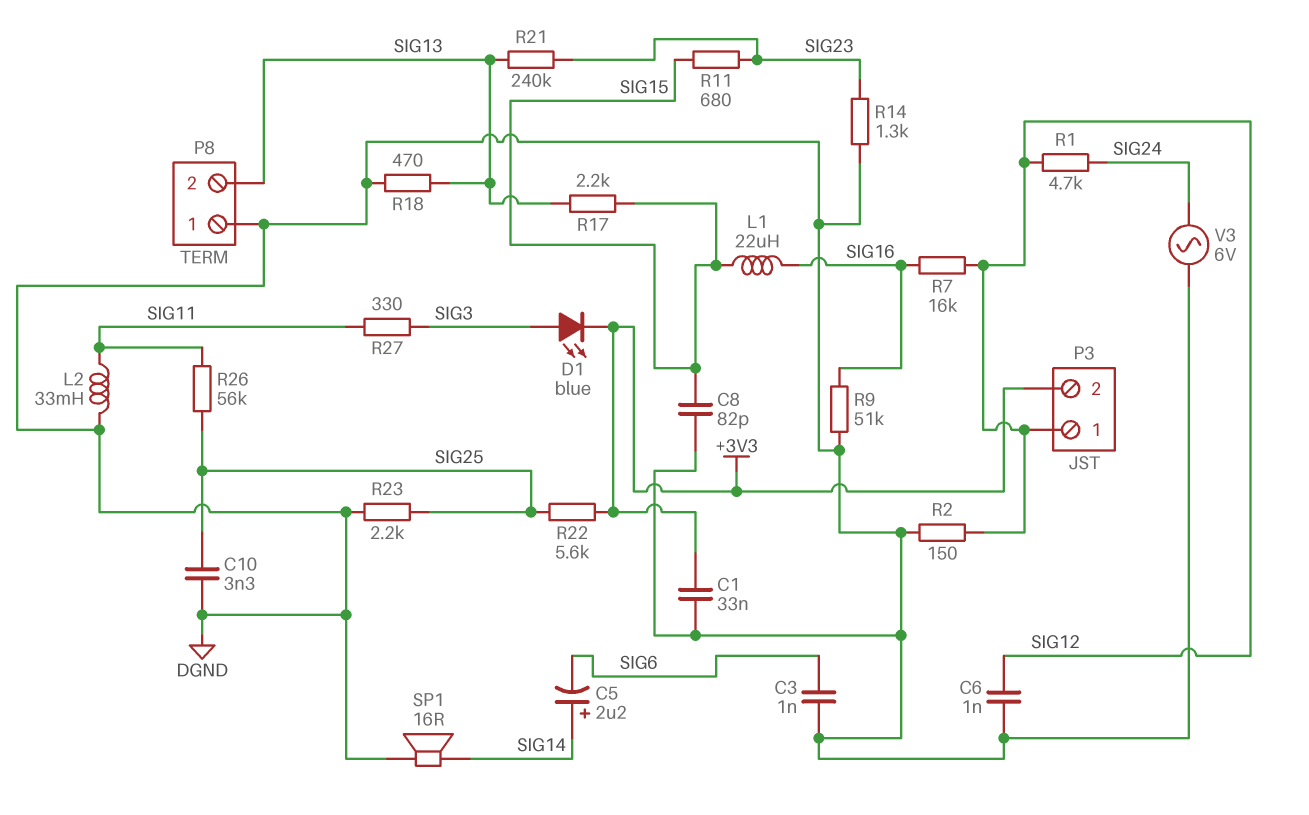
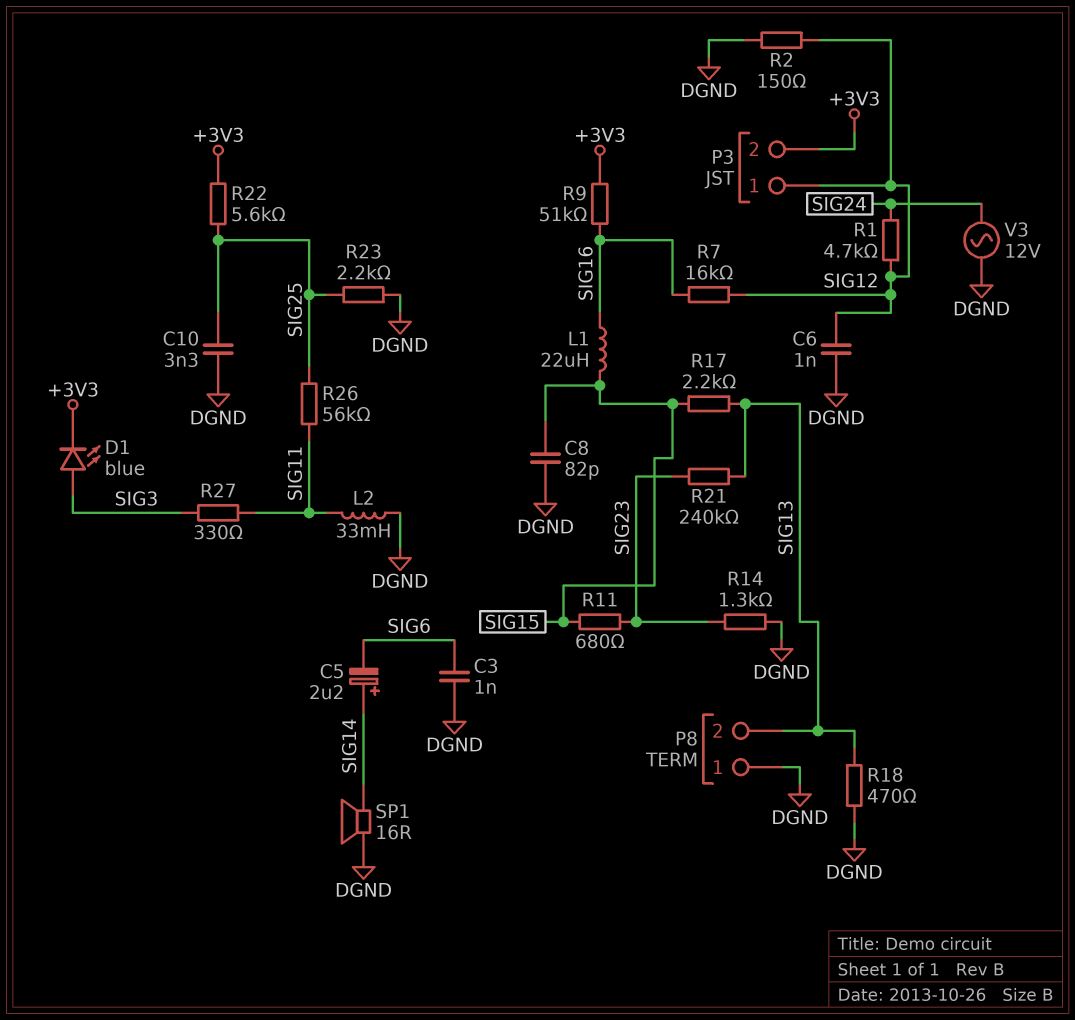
C1: 33nF (+3V3, DGND) -> none
R9: 51k (DGND, SIG16) -> 51k (+3V3, SIG16)
V3: AC 6V (DGND, SIG24) -> AC 12V (DGND, SIG24)

